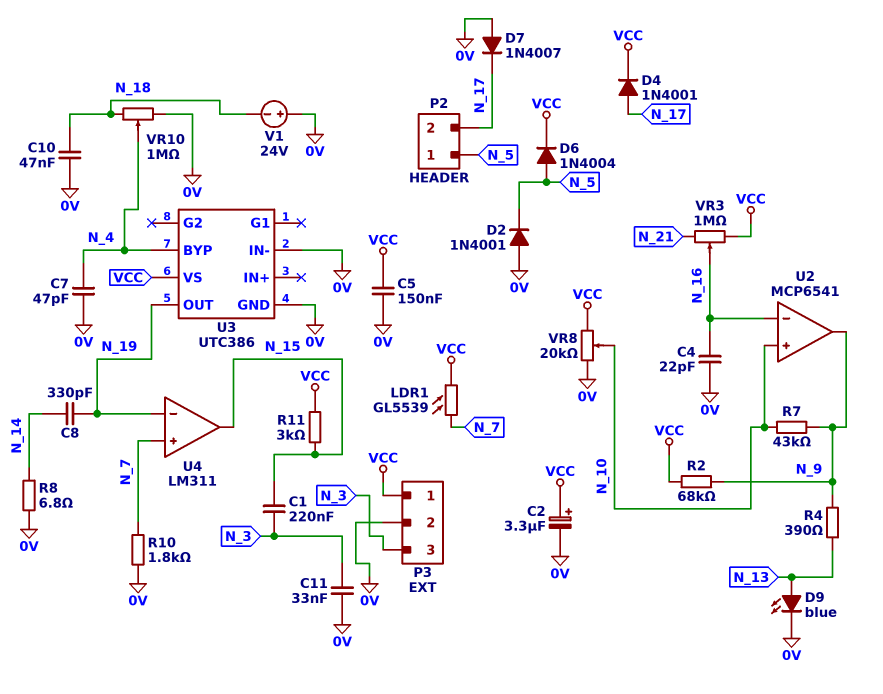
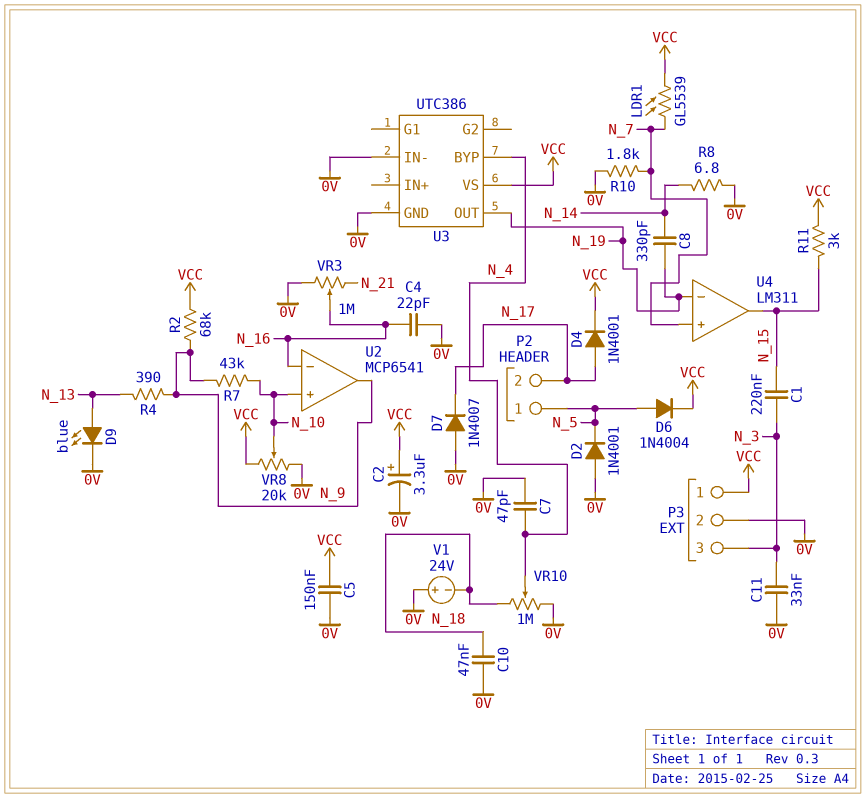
VR3: 1M (N_21, VCC, wiper N_16) -> 1M (0V, N_21, wiper N_16)

